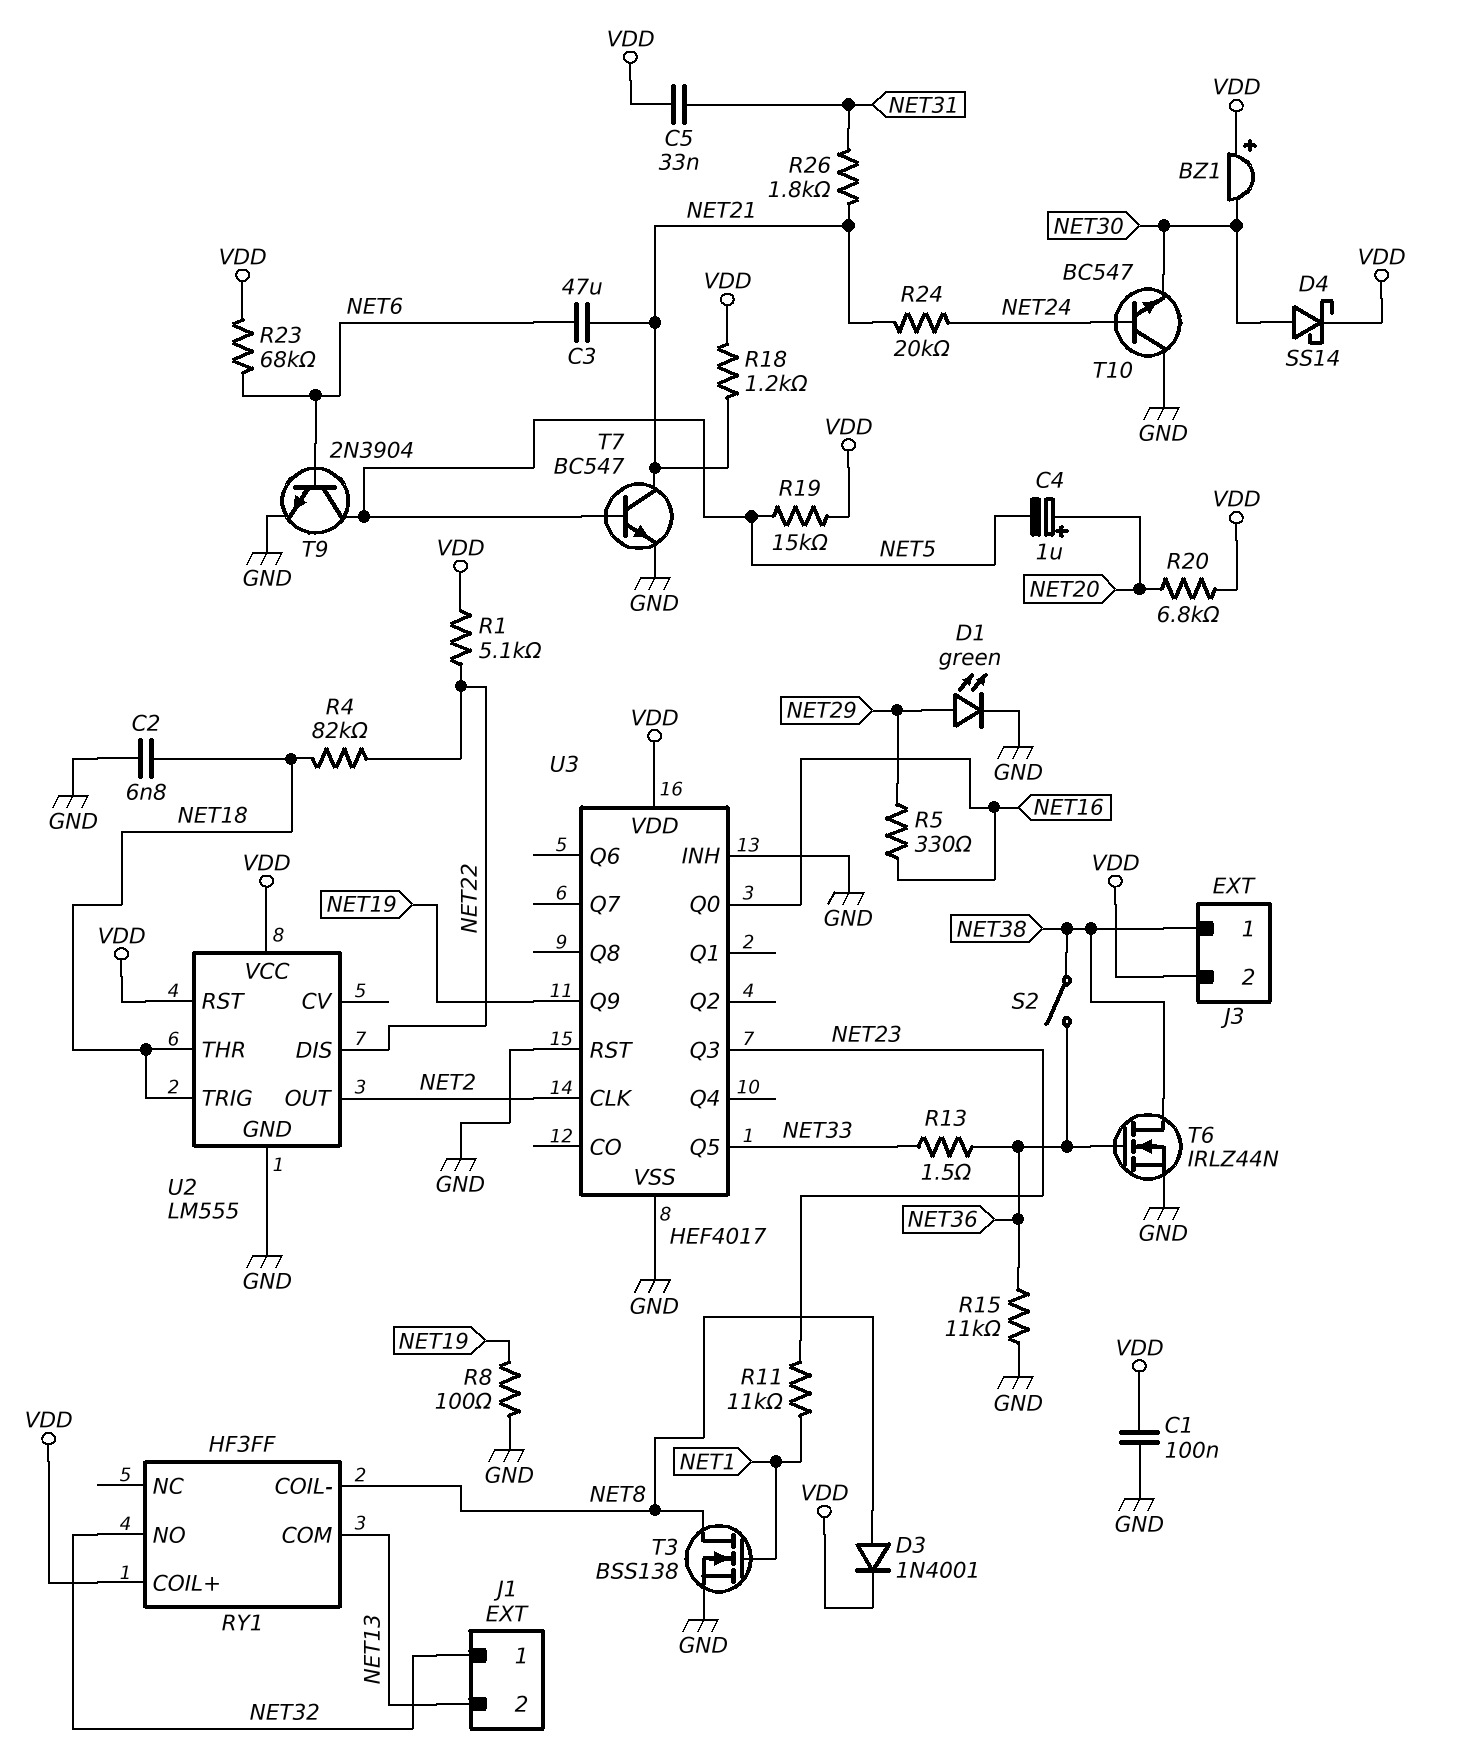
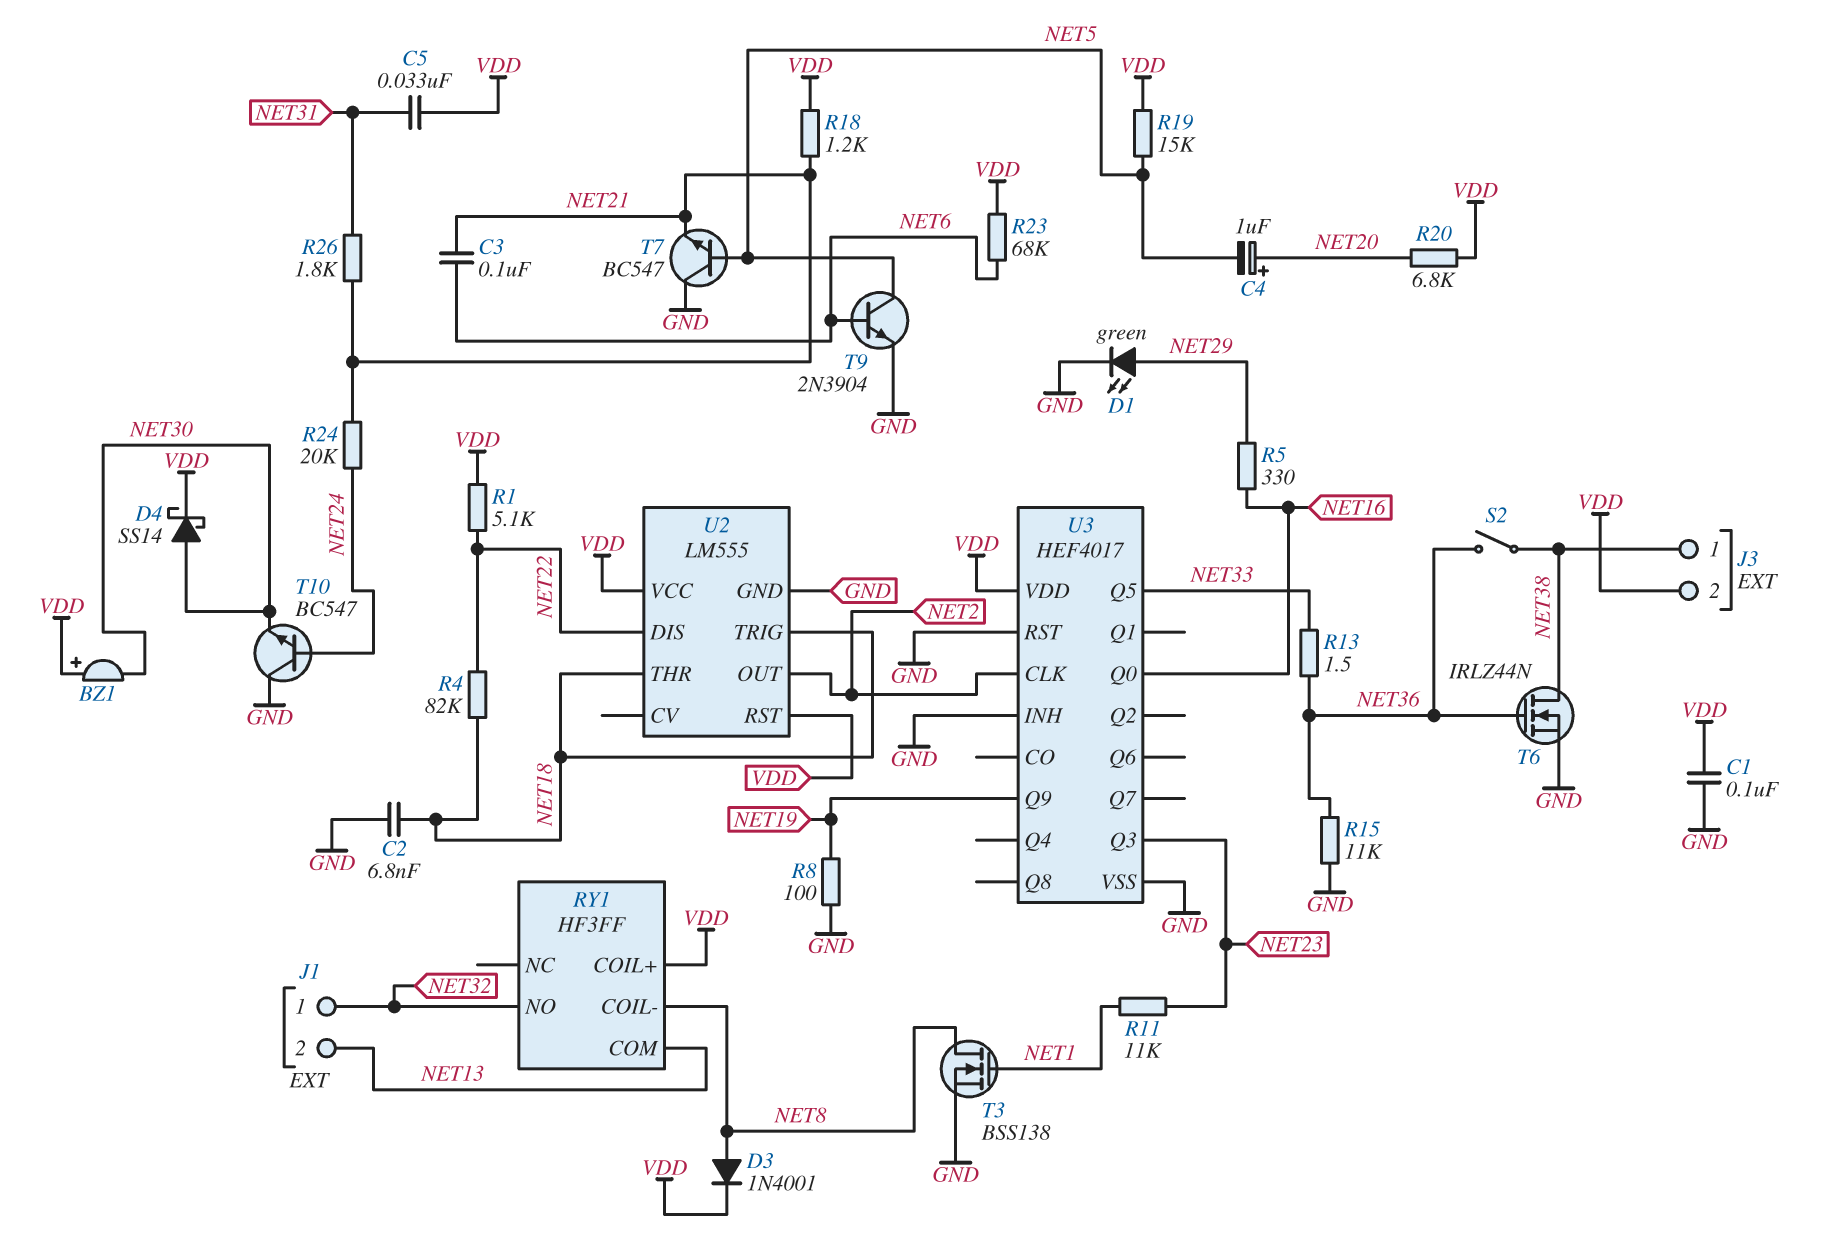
C3: 47uF (NET6, NET21) -> 100nF (NET6, NET21)
T7: NPN BC547 (B NET5, C NET21, E GND) -> NPN BC547 (B NET5, C GND, E NET21)

